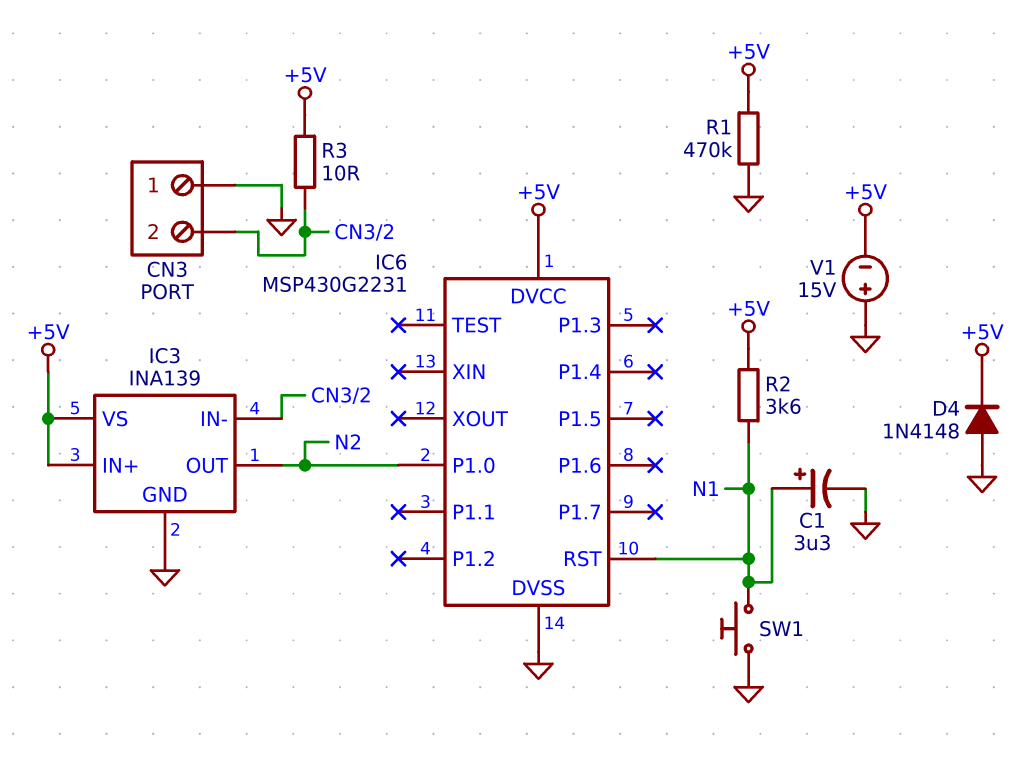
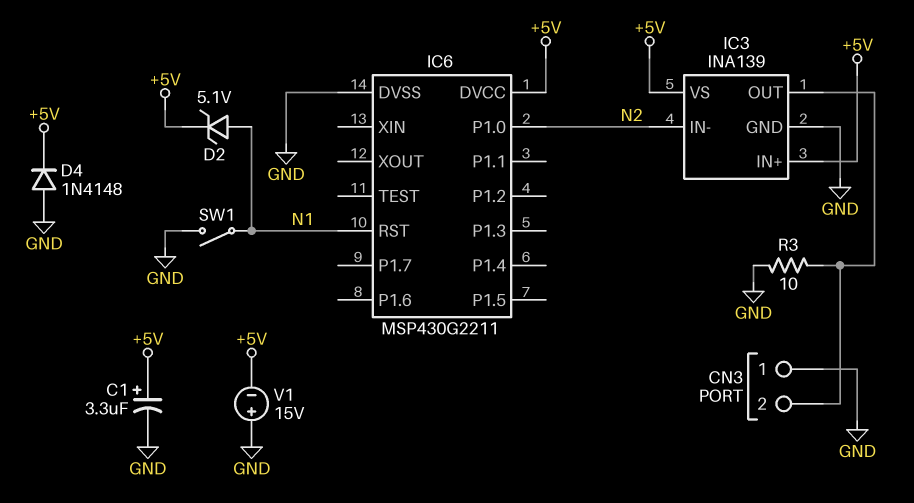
C1: 3.3uF (plus N1, minus GND) -> 3.3uF (plus +5V, minus GND)
D2: none -> zener 5.1V (A N1, K +5V)
IC3 pin IN-: CN3/2 -> N2
IC3 pin OUT: N2 -> CN3/2
IC6: MSP430G2231 -> MSP430G2211
R1: 470k (+5V, GND) -> none
R2: 3.6k (+5V, N1) -> none
R3: 10 (+5V, CN3/2) -> 10 (CN3/2, GND)
SW1: button (GND, N1) -> switch (GND, N1)

